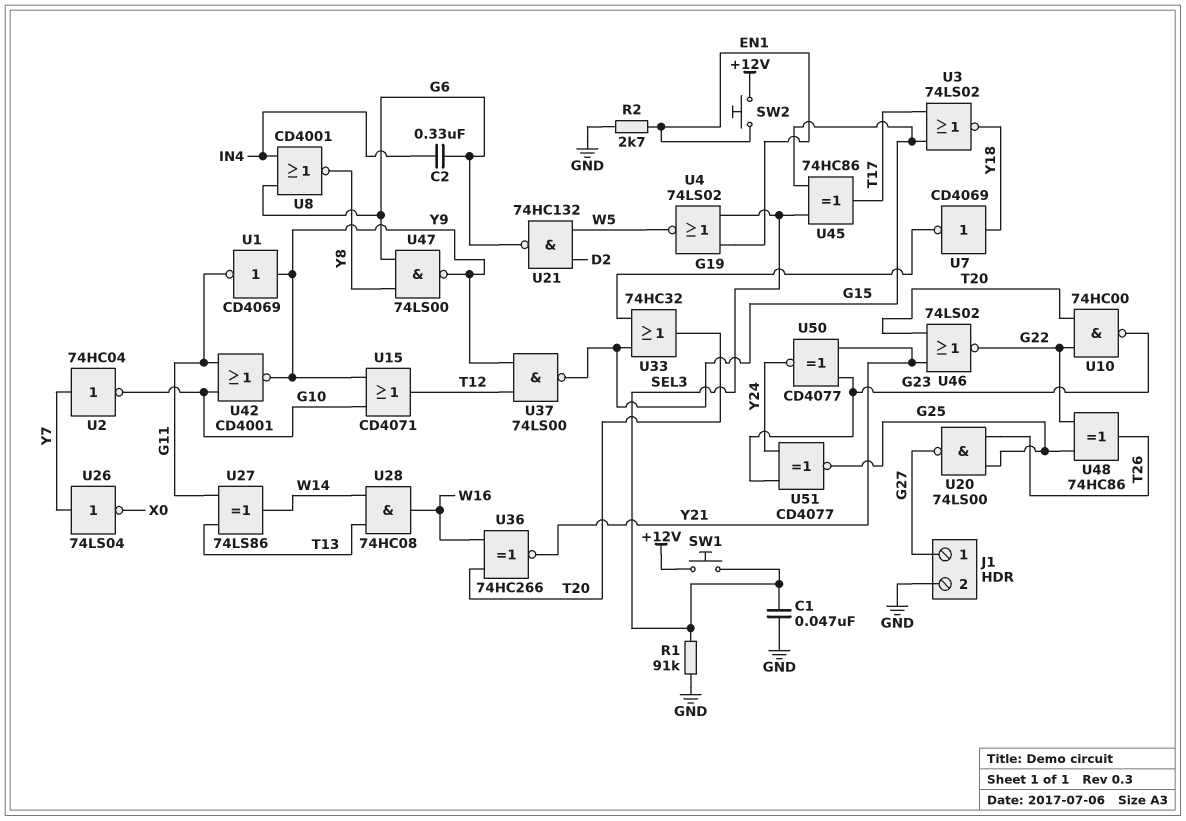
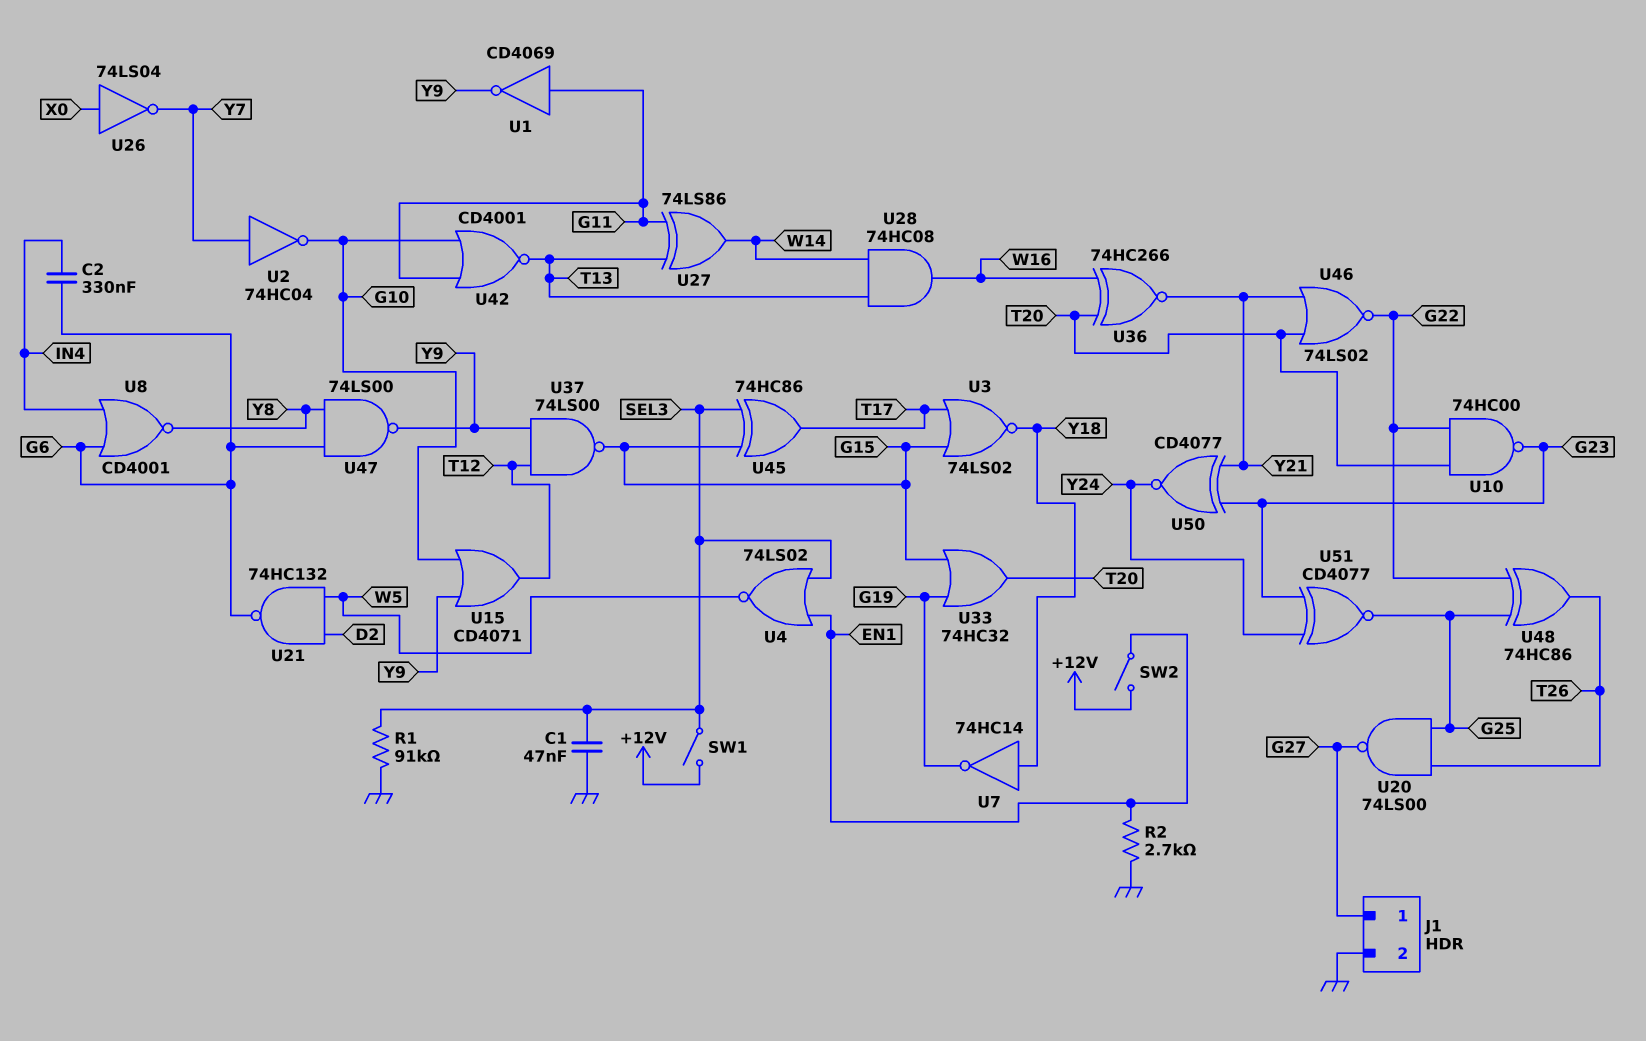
SW1: button (+12V, SEL3) -> switch (+12V, SEL3)
SW2: button (+12V, EN1) -> switch (+12V, EN1)
U1: NOT CD4069 (in Y9, out G11) -> NOT CD4069 (in G11, out Y9)
U7: NOT CD4069 (in Y18, out G19) -> NOT 74HC14 (in Y18, out G19)
U26: NOT 74LS04 (in Y7, out X0) -> NOT 74LS04 (in X0, out Y7)
U42: NOR CD4001 (in G10, in G11, out Y9) -> NOR CD4001 (in G10, in G11, out T13)

